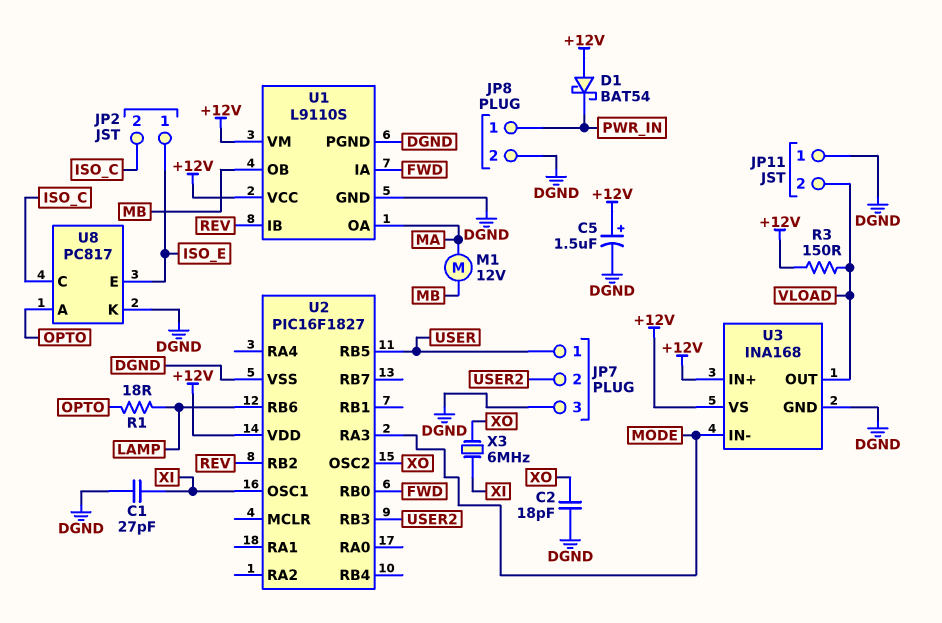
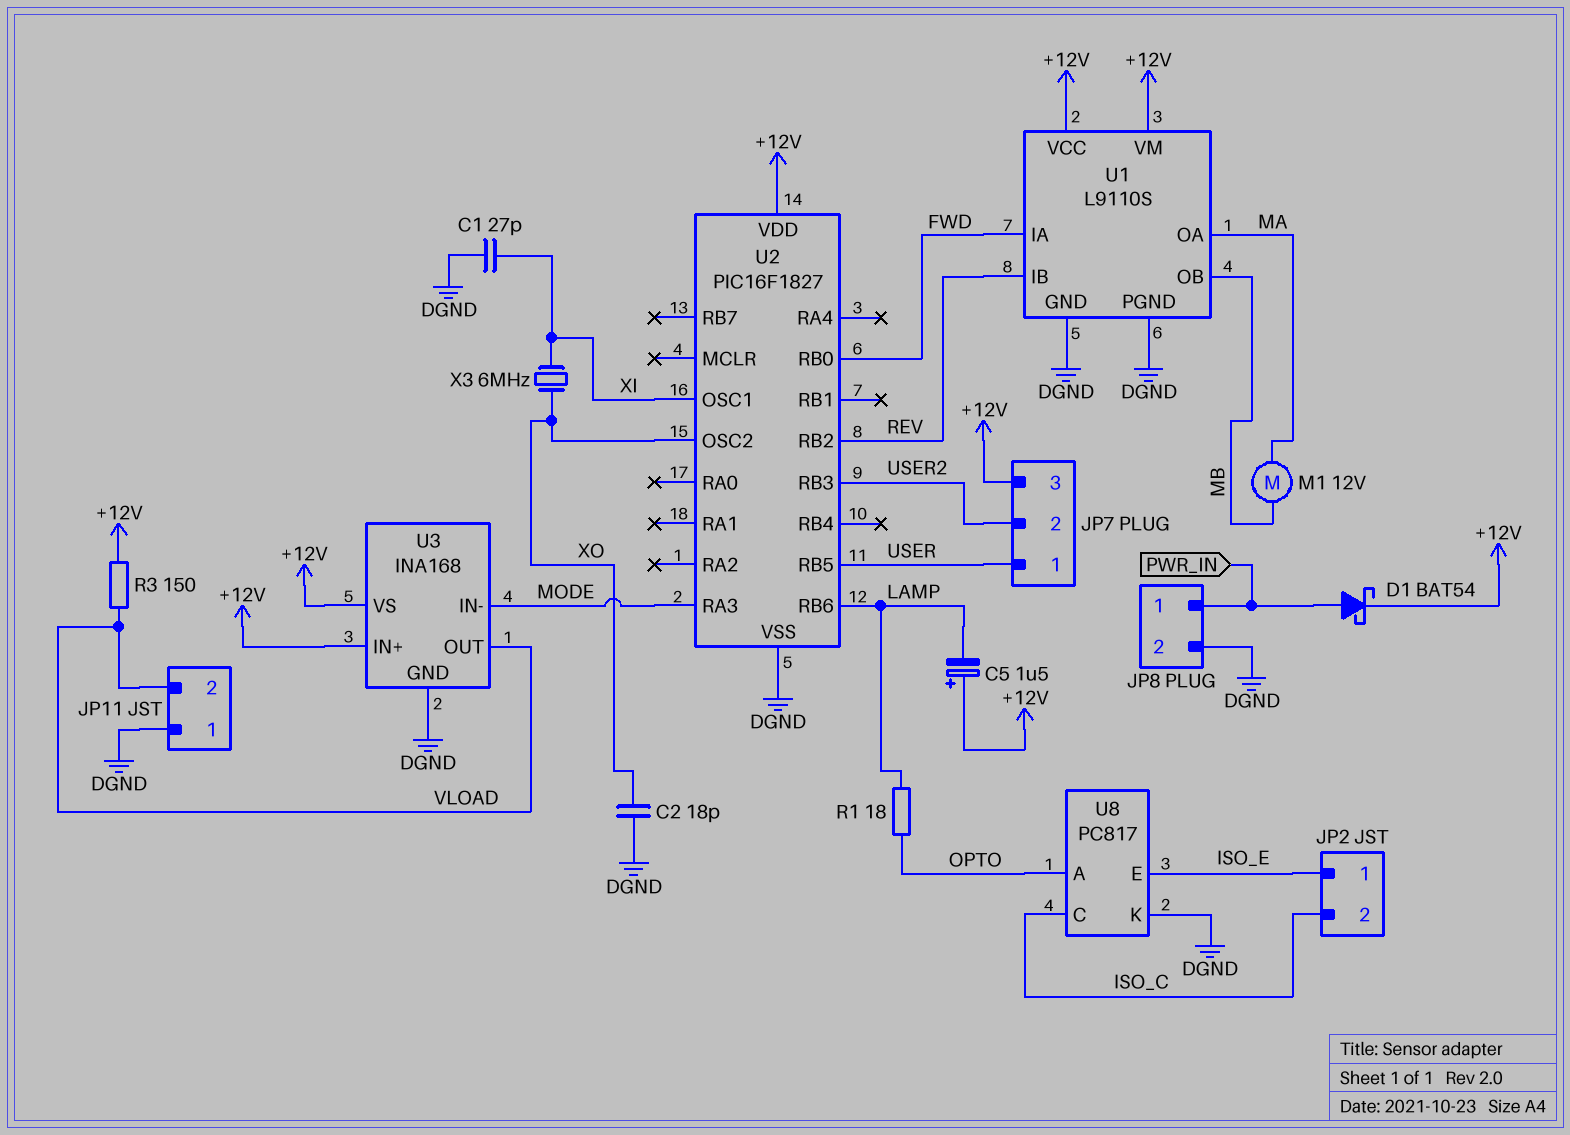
C5: 1.5uF (plus +12V, minus DGND) -> 1.5uF (plus +12V, minus LAMP)
D1: schottky BAT54 (A +12V, K PWR_IN) -> schottky BAT54 (A PWR_IN, K +12V)
JP7 pin 3: DGND -> +12V

